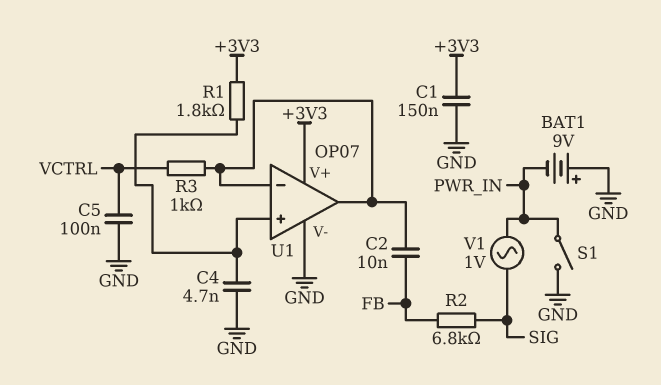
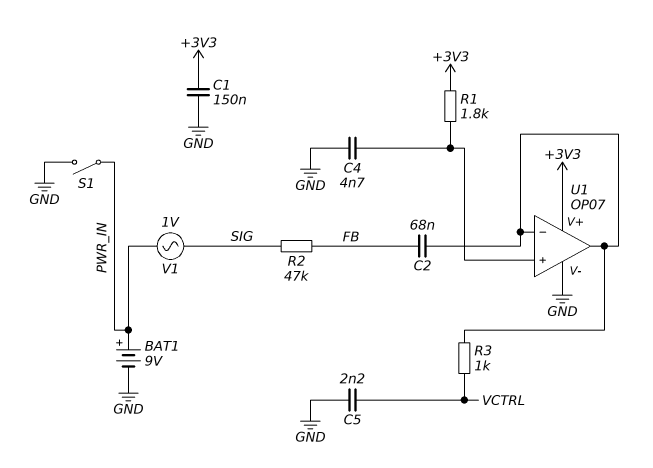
BAT1: 9V (plus GND, minus PWR_IN) -> 9V (plus PWR_IN, minus GND)
C2: 10nF (FB, U1/in-) -> 68nF (FB, U1/in-)
C5: 100nF (GND, VCTRL) -> 2.2nF (GND, VCTRL)
R2: 6.8k (FB, SIG) -> 47k (FB, SIG)

